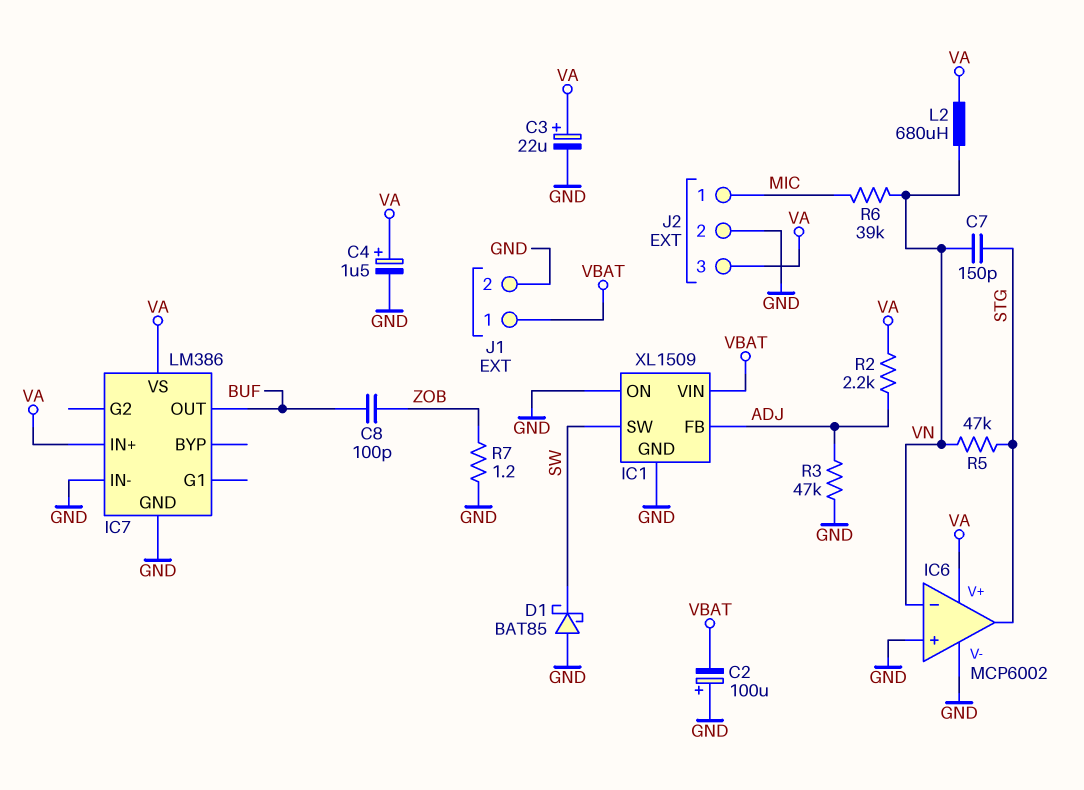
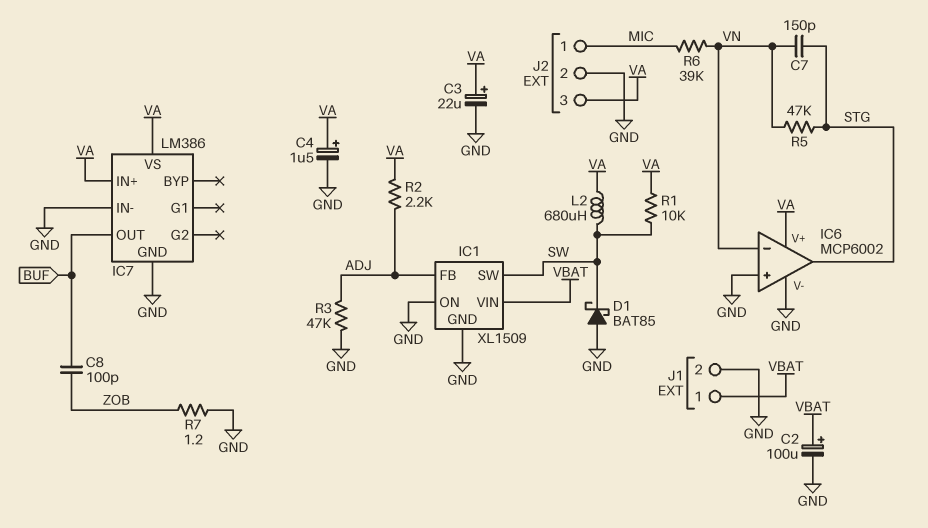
C2: 100uF (plus GND, minus VBAT) -> 100uF (plus VBAT, minus GND)
L2: 680uH (VA, VN) -> 680uH (SW, VA)
R1: none -> 10k (SW, VA)

